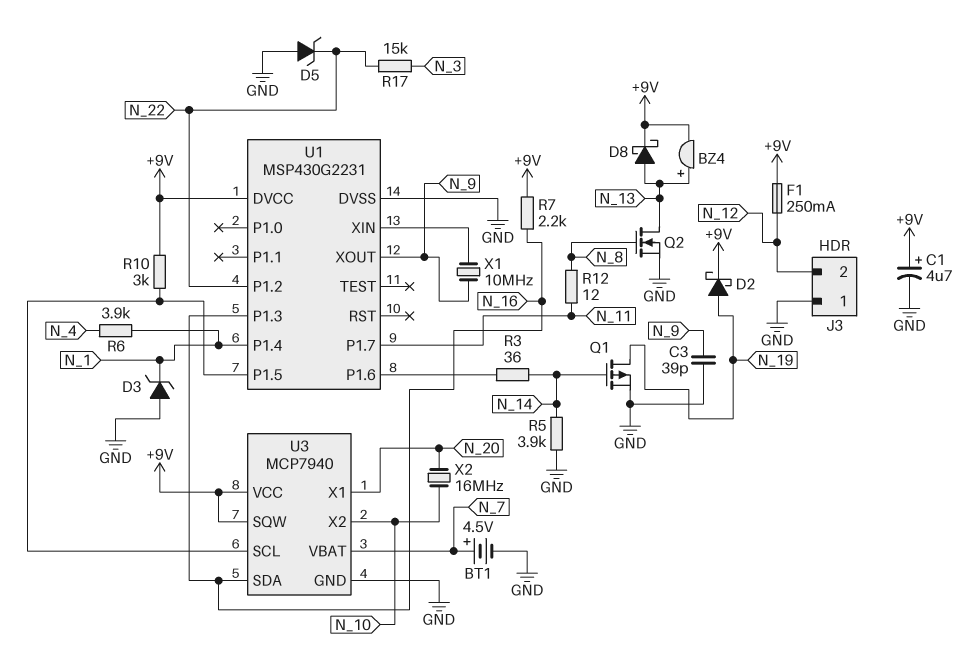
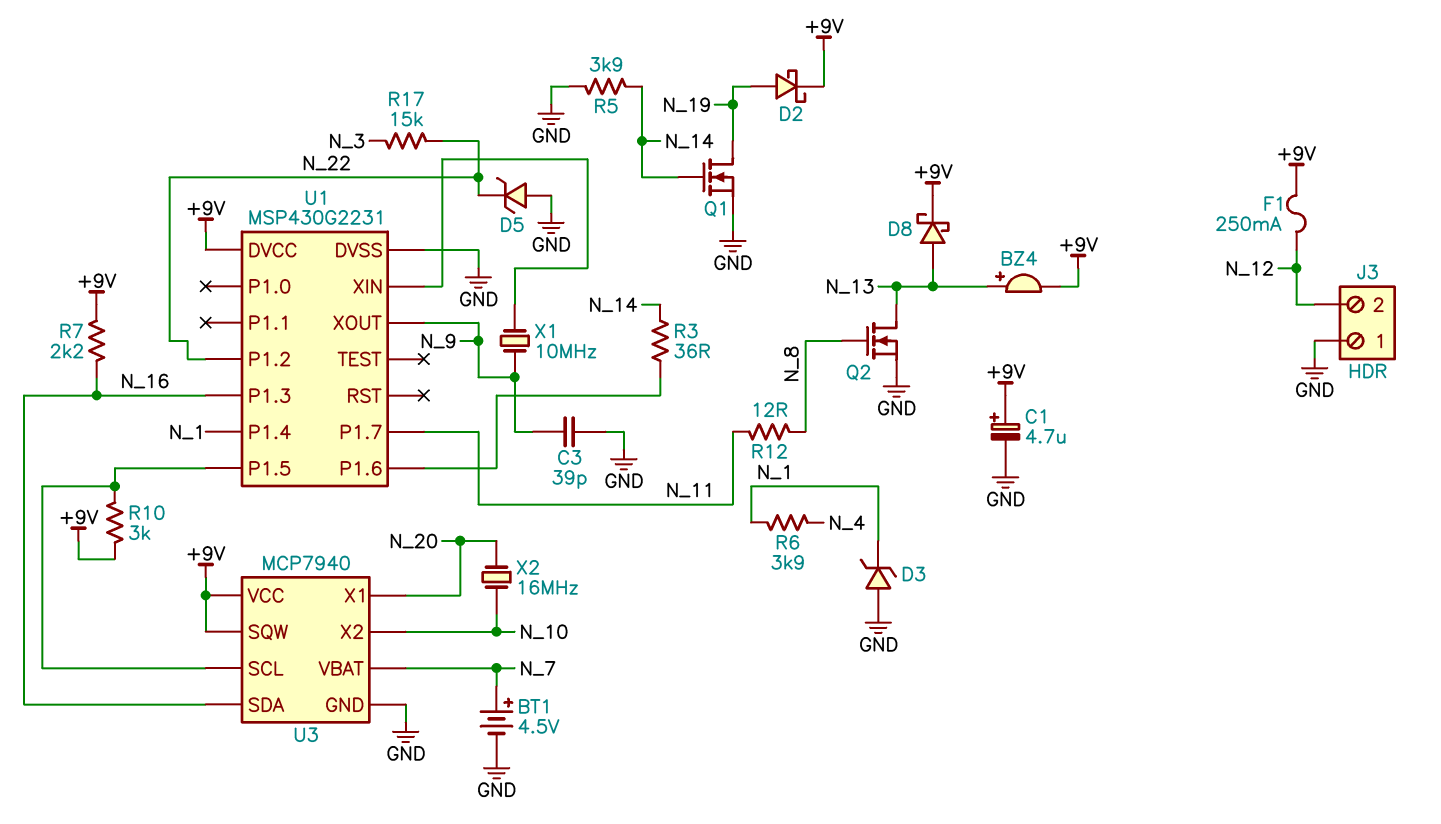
Q1: PMOS (G N_14, D N_19, S GND) -> NMOS (G N_14, D N_19, S GND)

